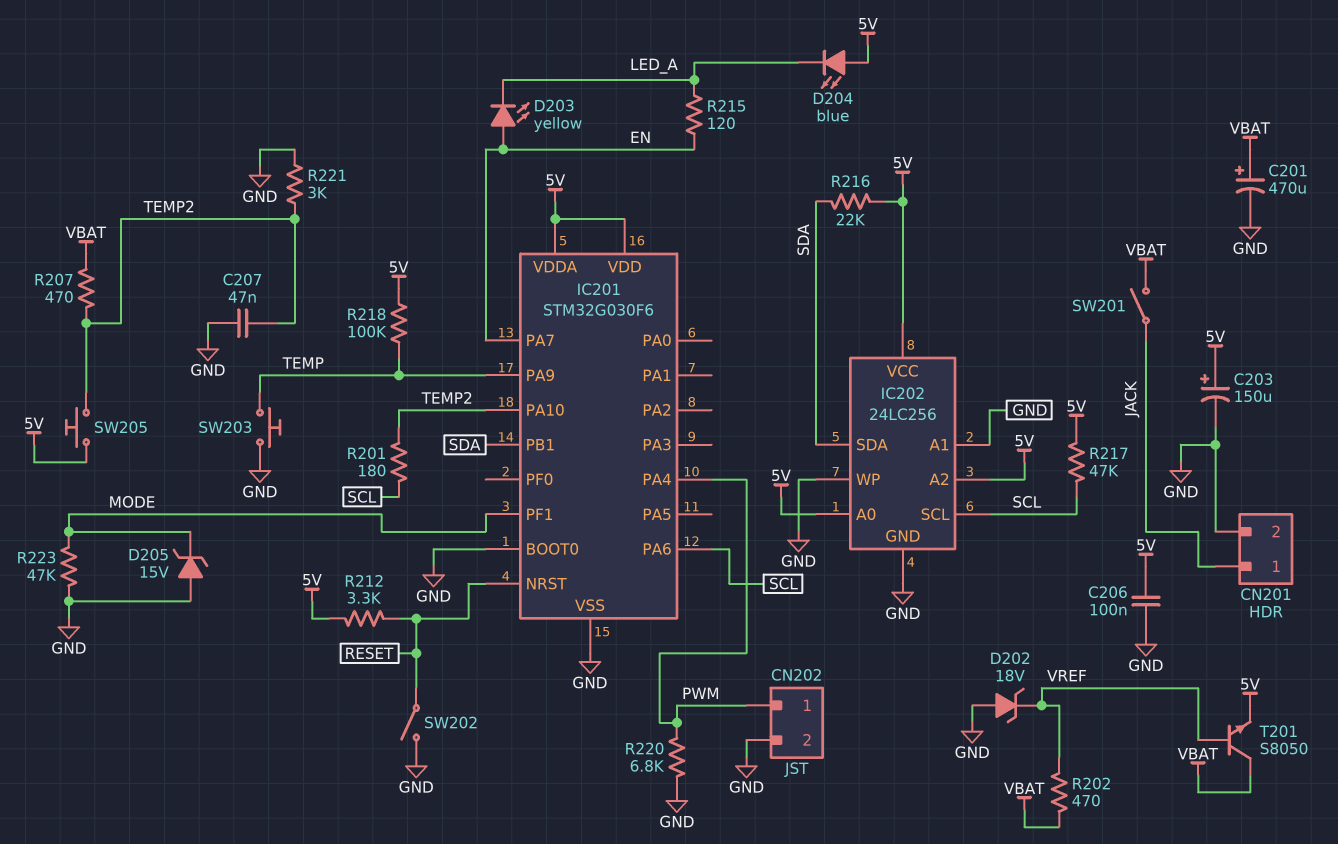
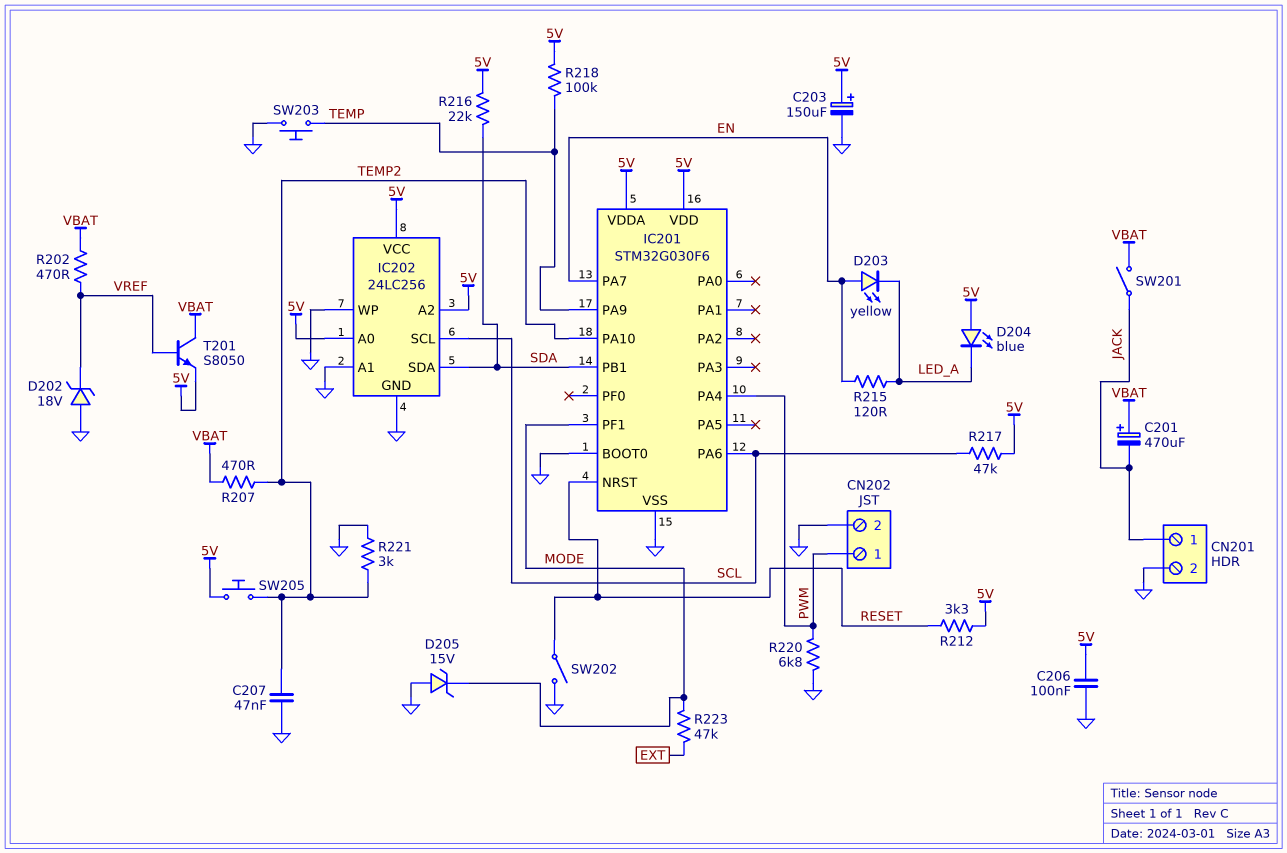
C201: 470uF (plus VBAT, minus GND) -> 470uF (plus VBAT, minus JACK)
R201: 180 (SCL, TEMP2) -> none
R223: 47k (GND, MODE) -> 47k (EXT, MODE)

